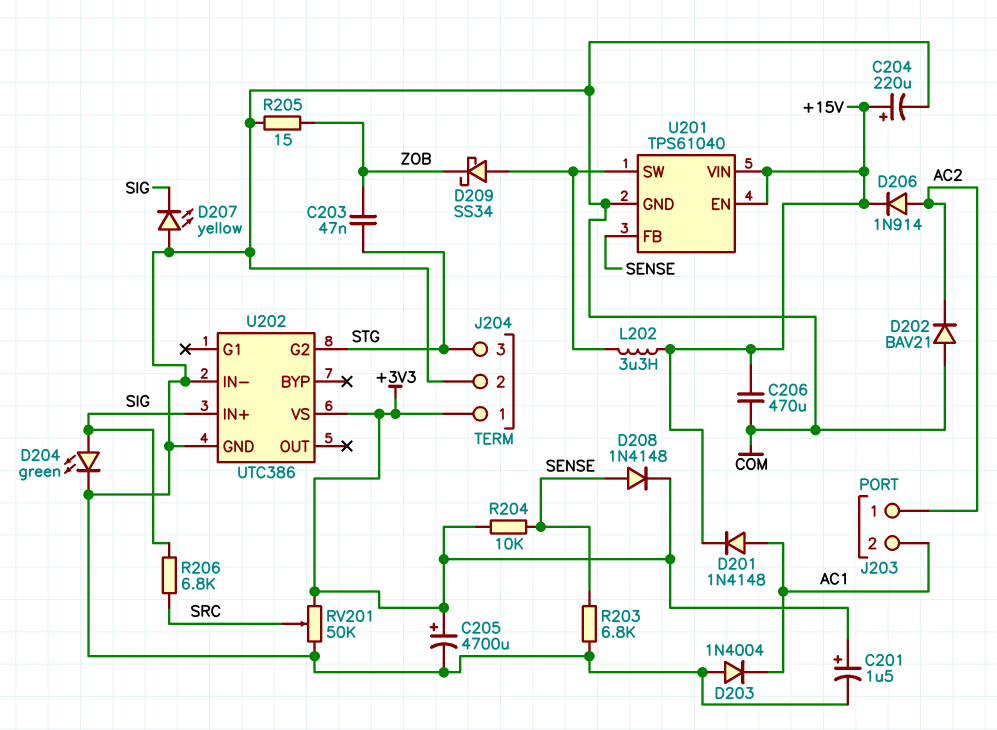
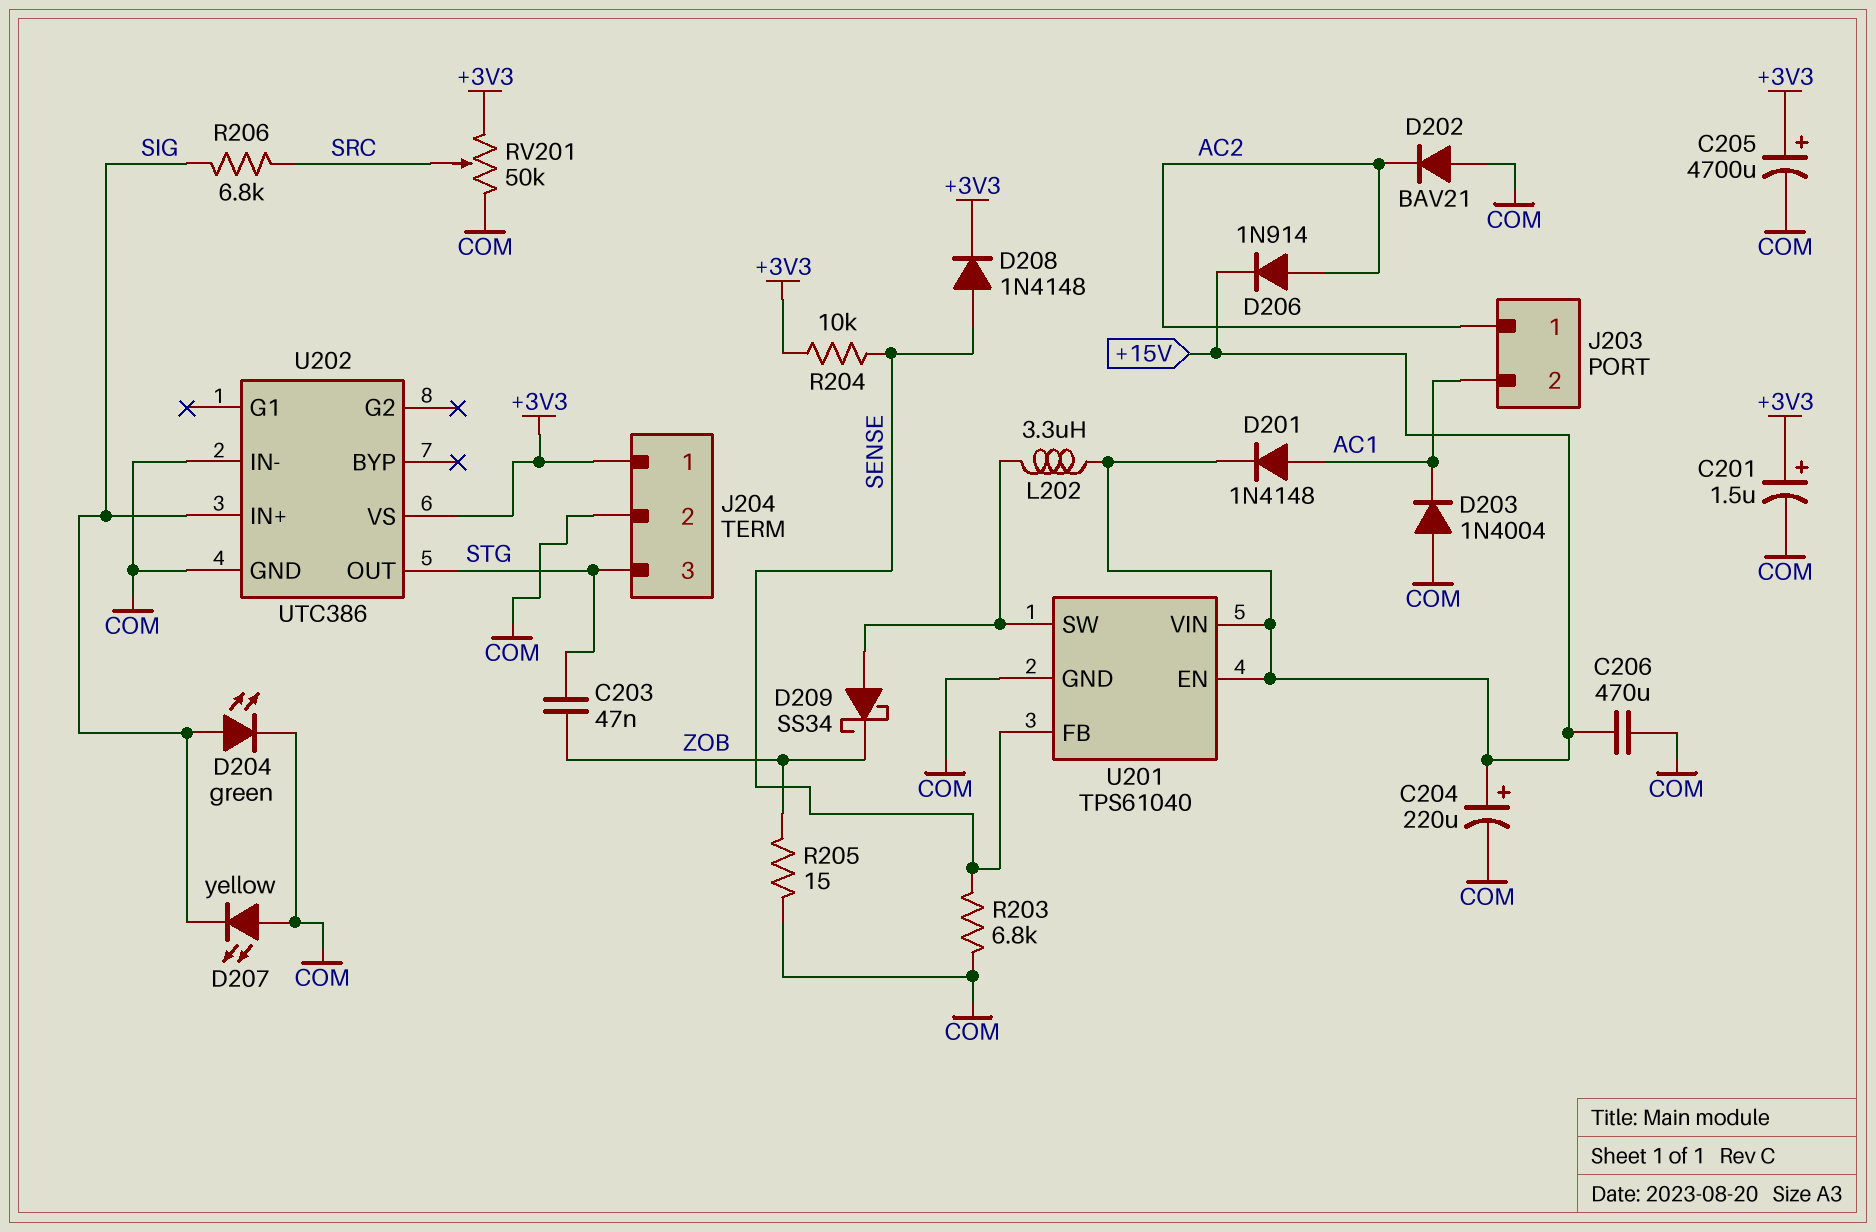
U202 pin G2: STG -> none
U202 pin OUT: none -> STG

